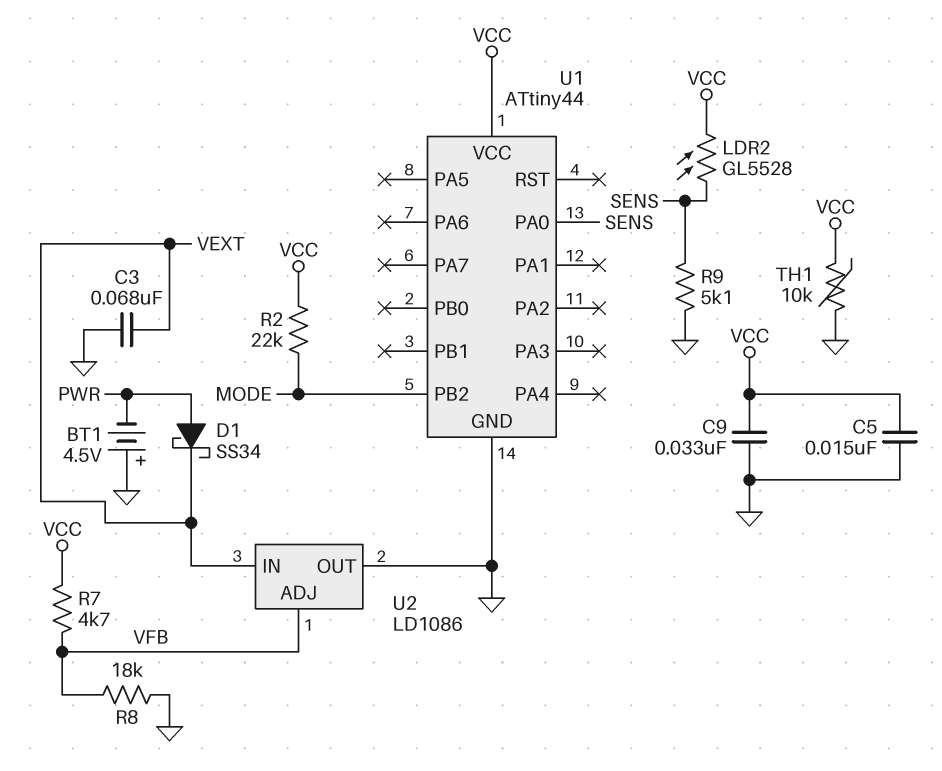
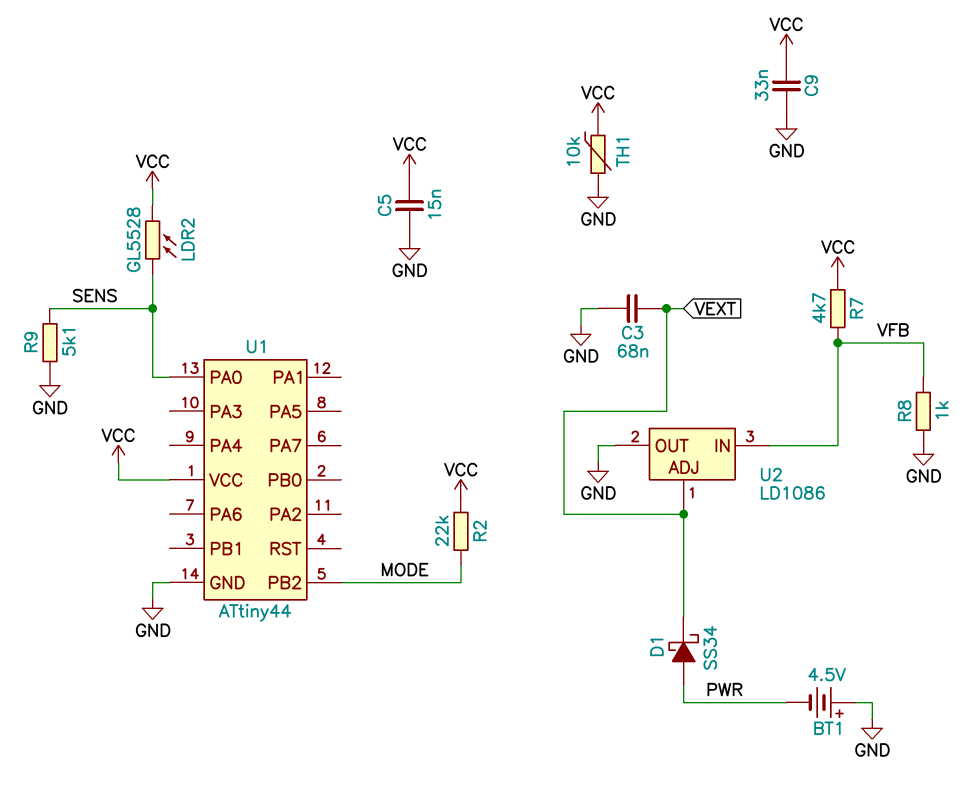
R8: 18k (GND, VFB) -> 1k (GND, VFB)
U2 pin ADJ: VFB -> VEXT
U2 pin IN: VEXT -> VFB

